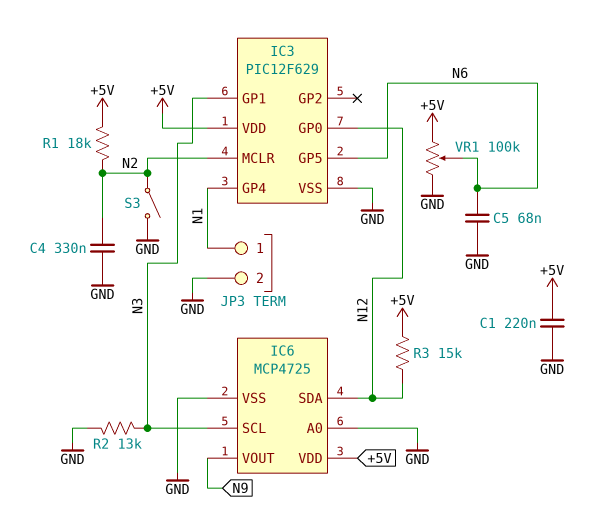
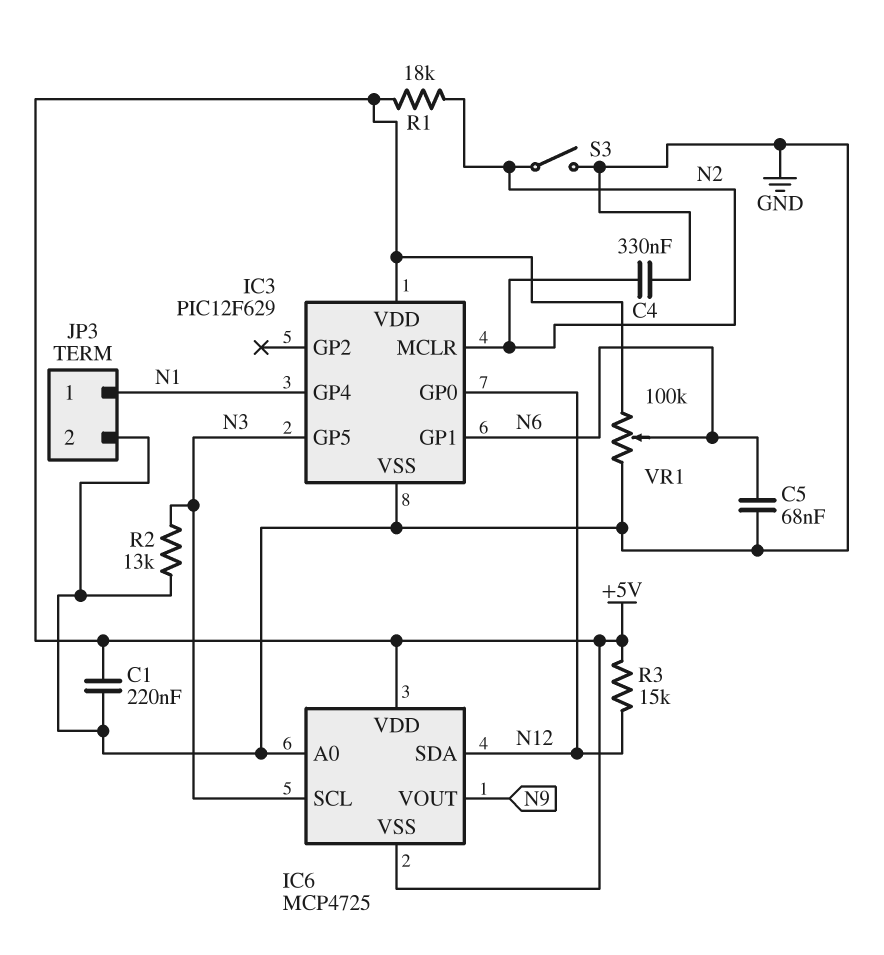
IC3 pin GP1: N3 -> N6
IC3 pin GP5: N6 -> N3
IC6 pin VSS: GND -> +5V

